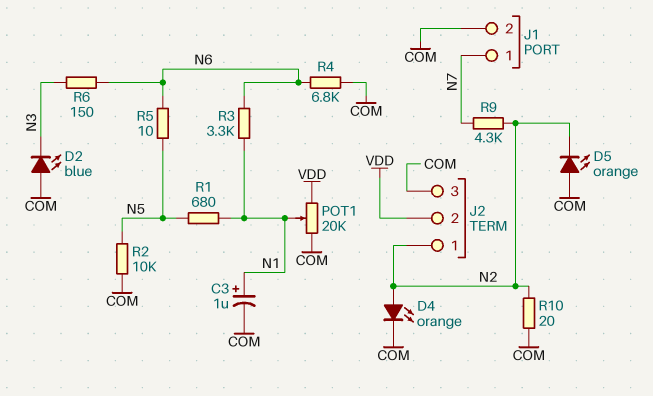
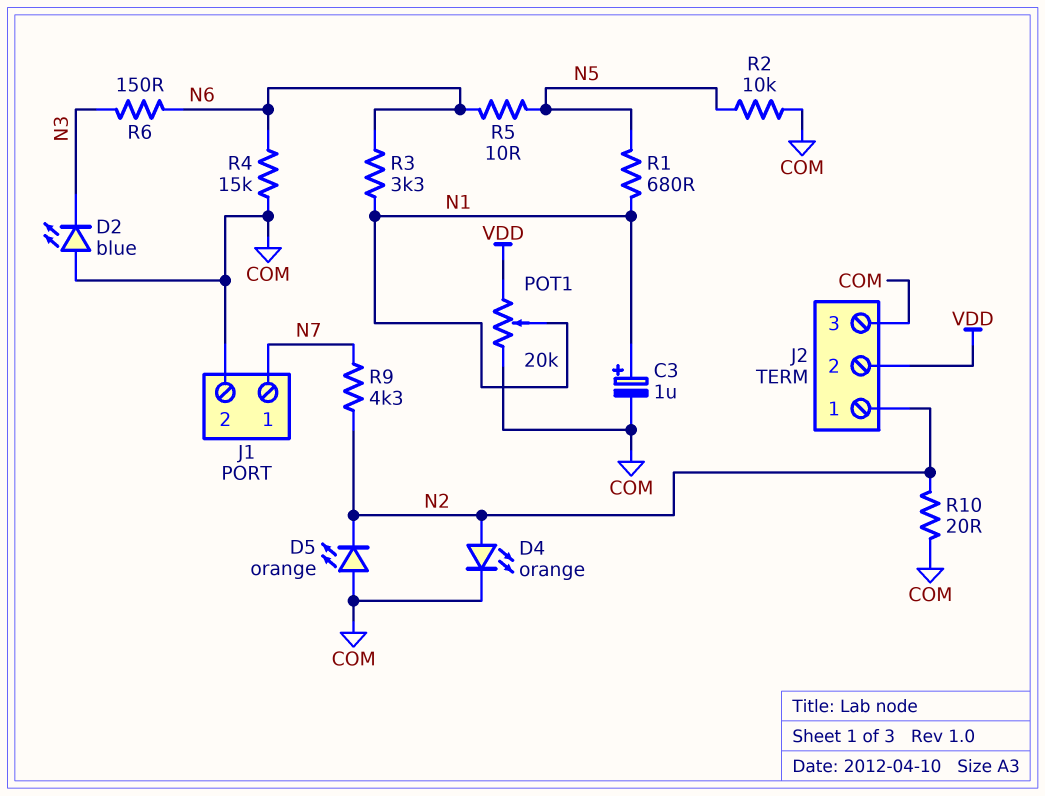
R4: 6.8k (COM, N6) -> 15k (COM, N6)

